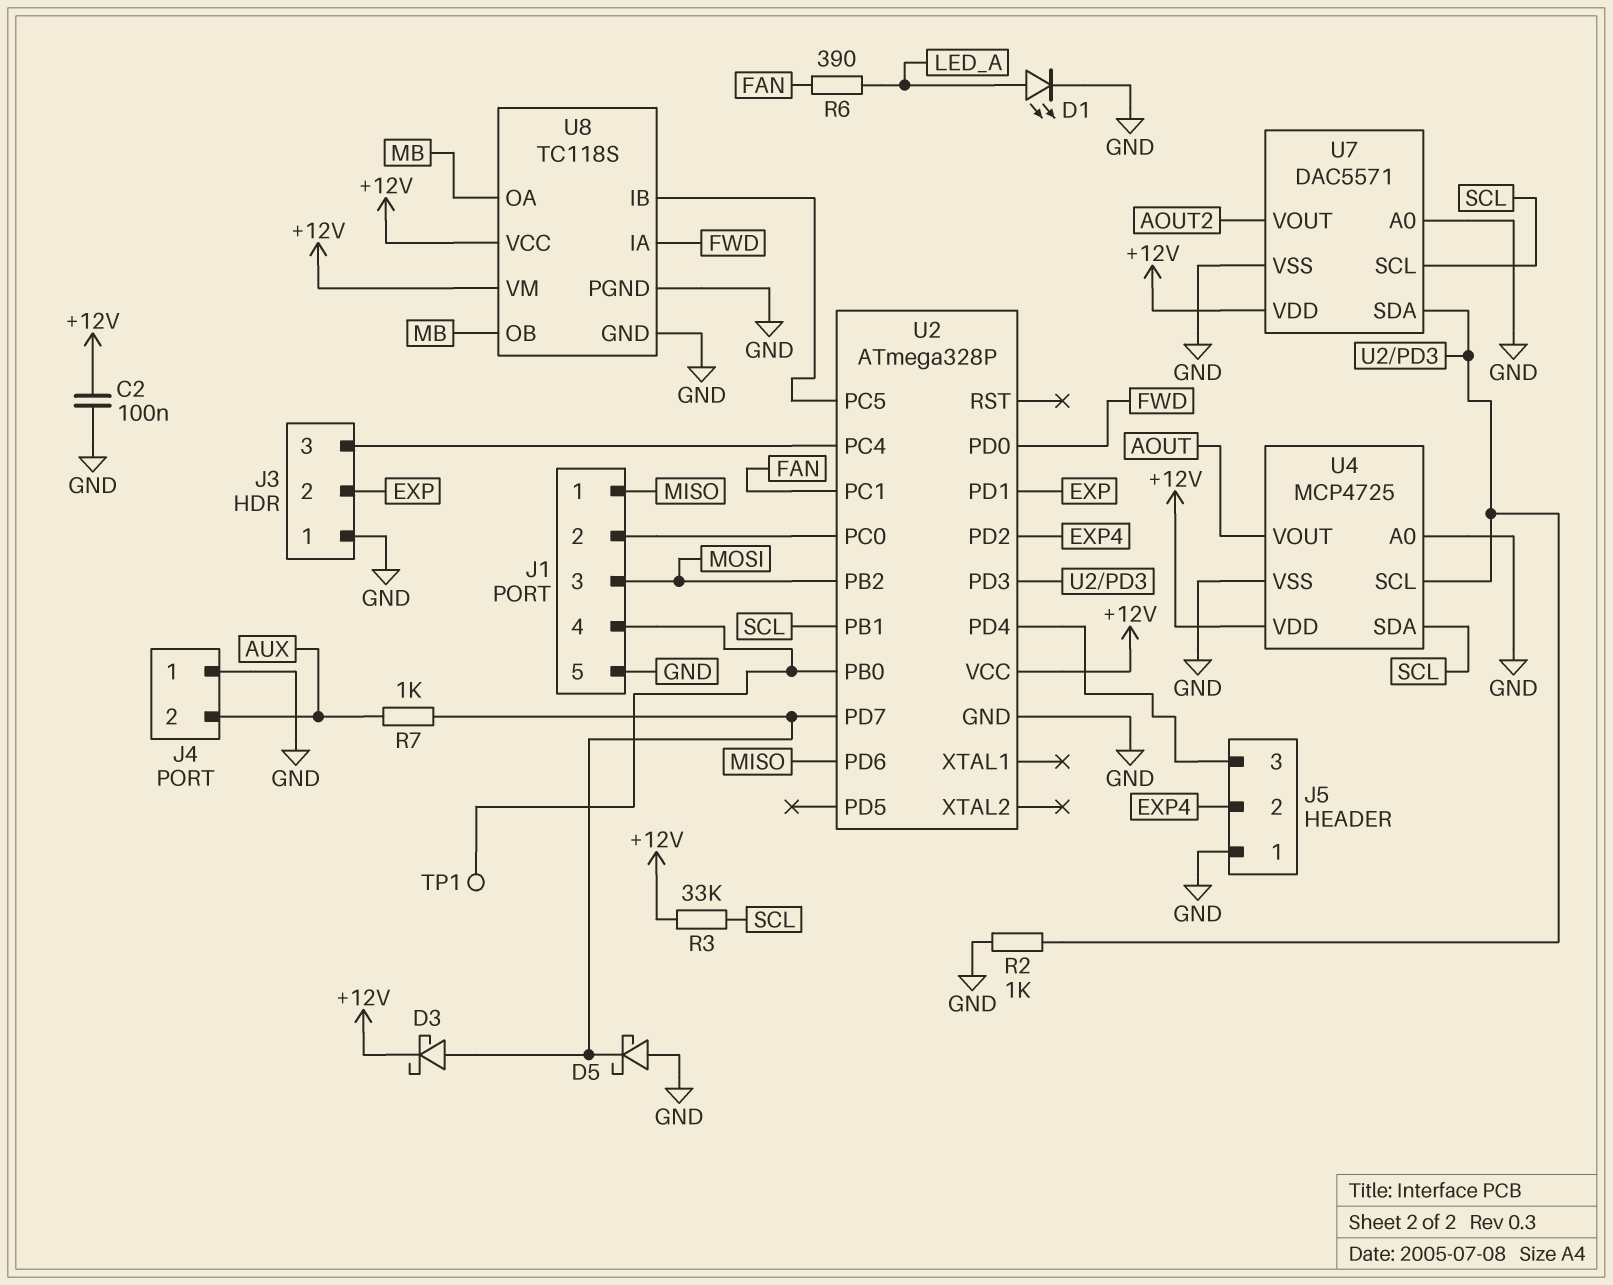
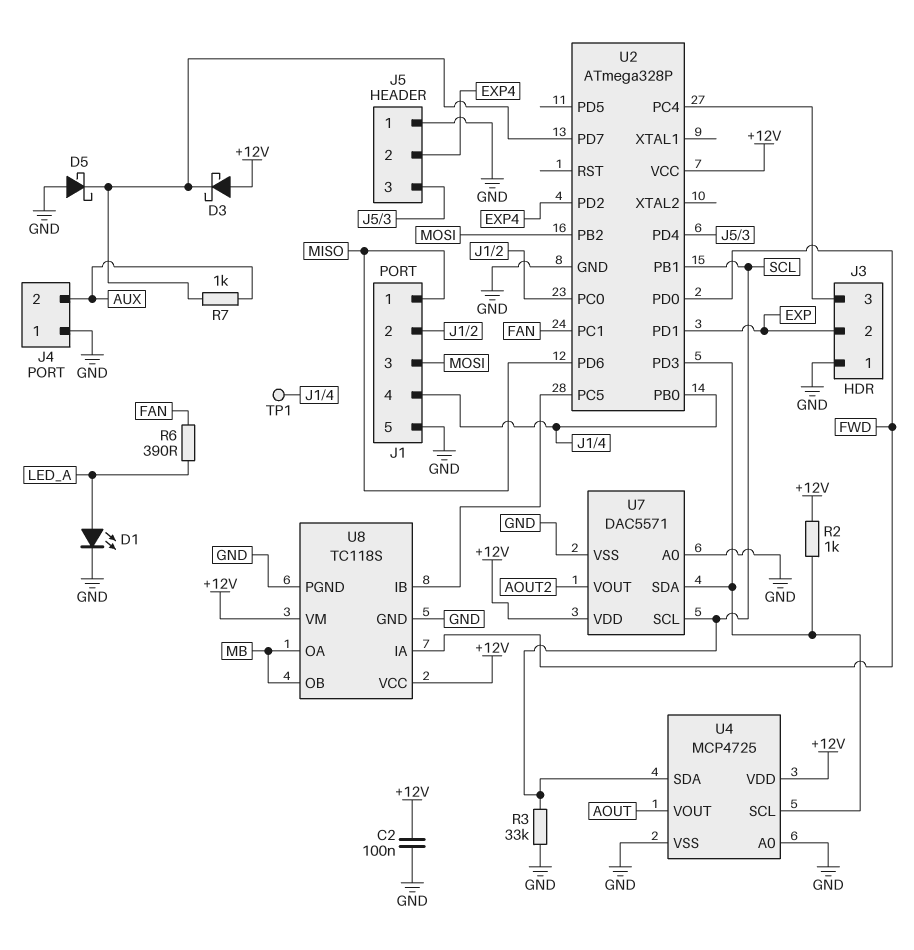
D3: schottky (A U2/PD7, K +12V) -> schottky (A +12V, K U2/PD7)
R2: 1k (GND, U2/PD3) -> 1k (+12V, U2/PD3)
R3: 33k (+12V, SCL) -> 33k (GND, SCL)

